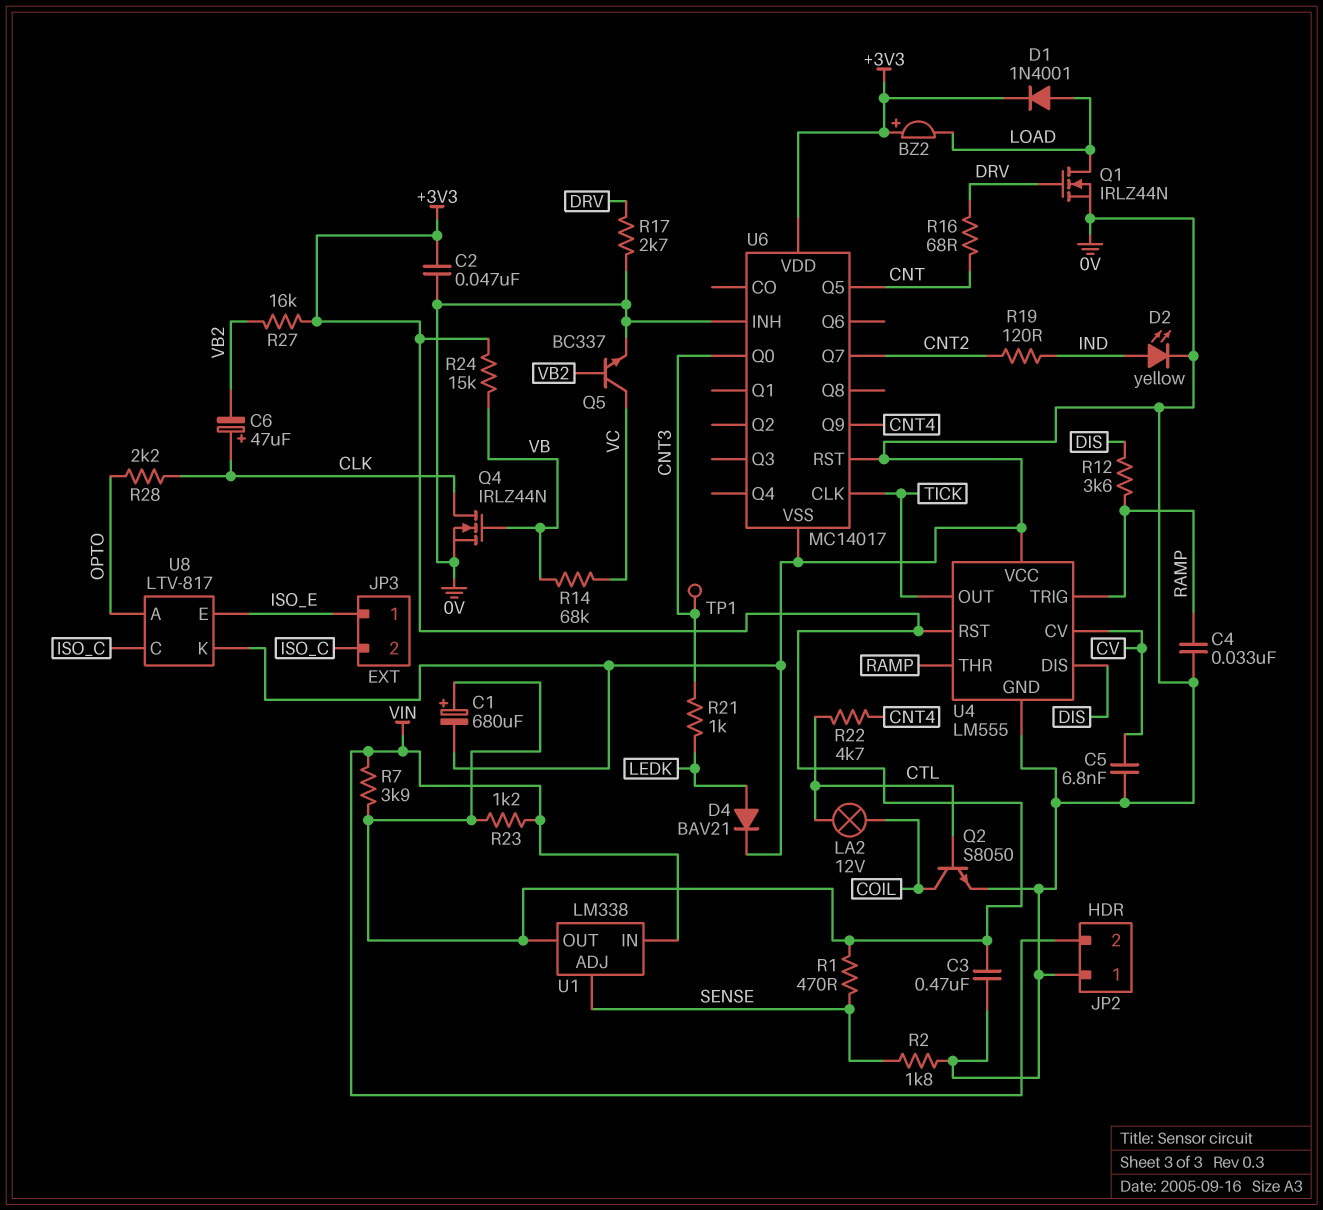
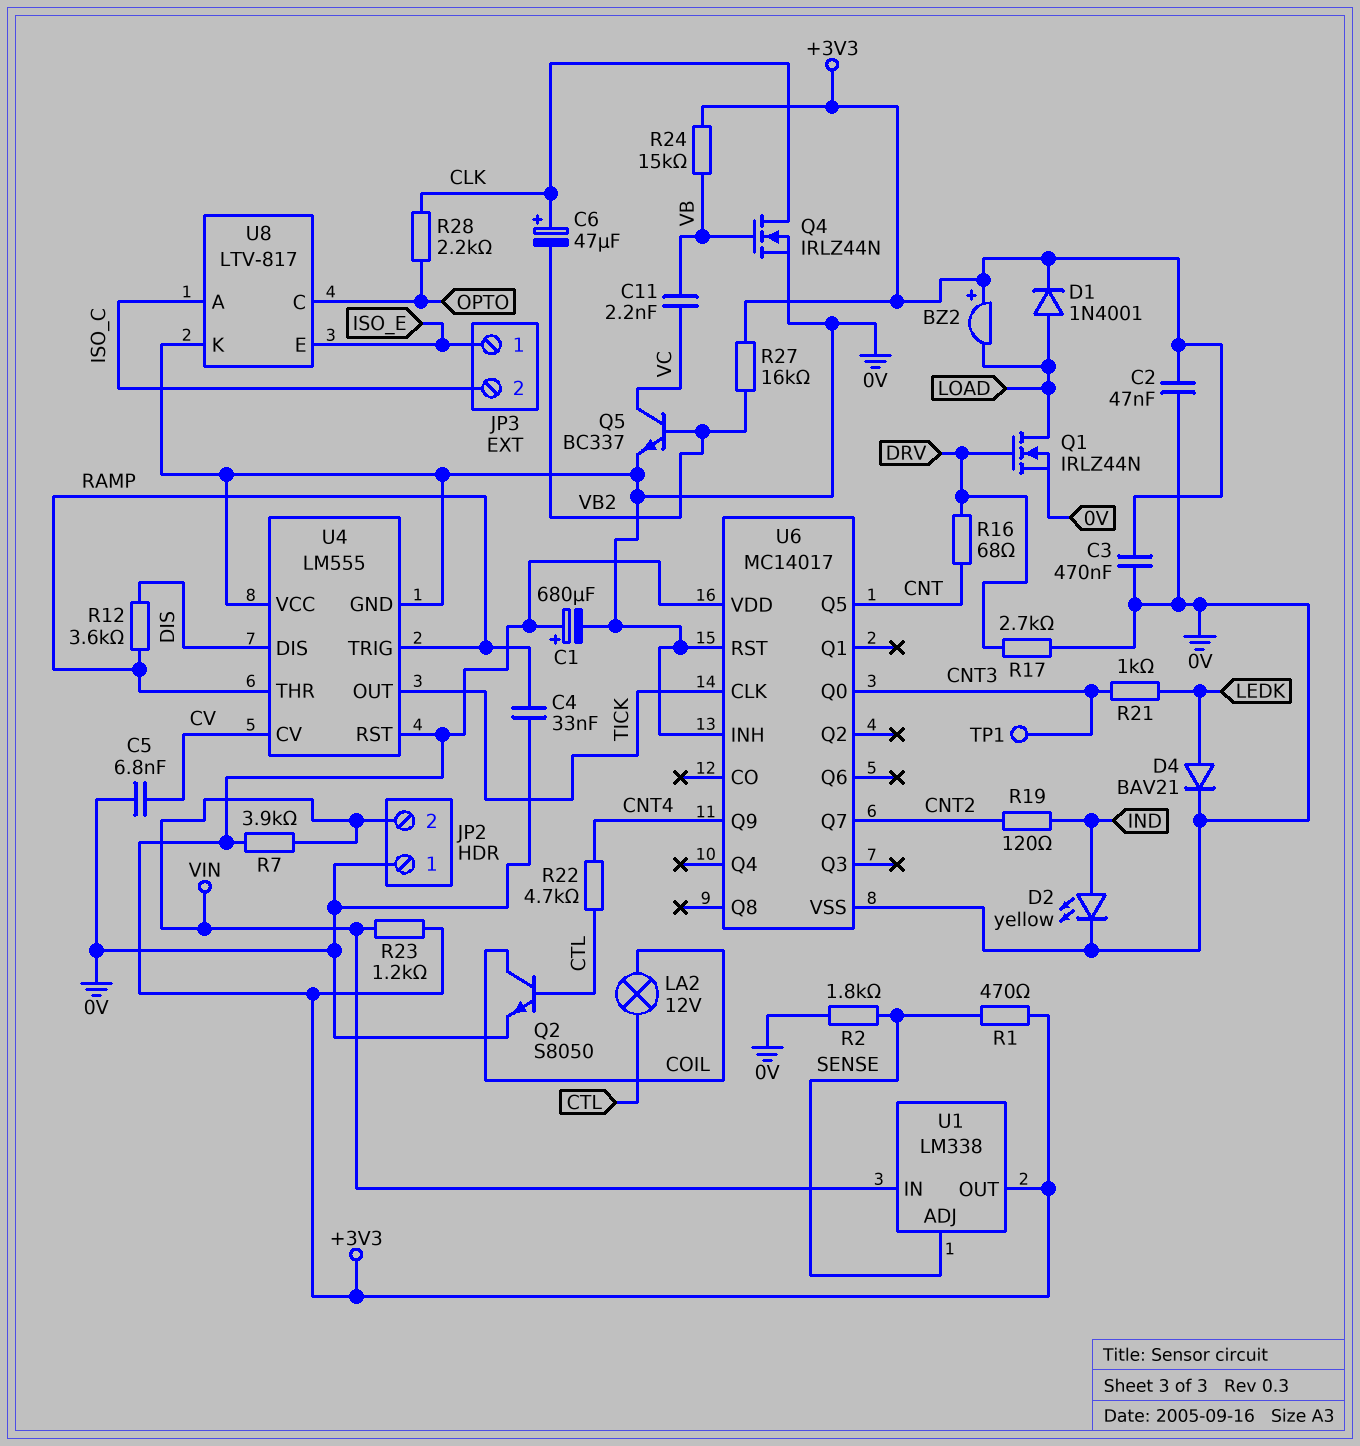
C11: none -> 2.2nF (VB, VC)
R14: 68k (VB, VC) -> none
U8 pin A: OPTO -> ISO_C
U8 pin C: ISO_C -> OPTO

